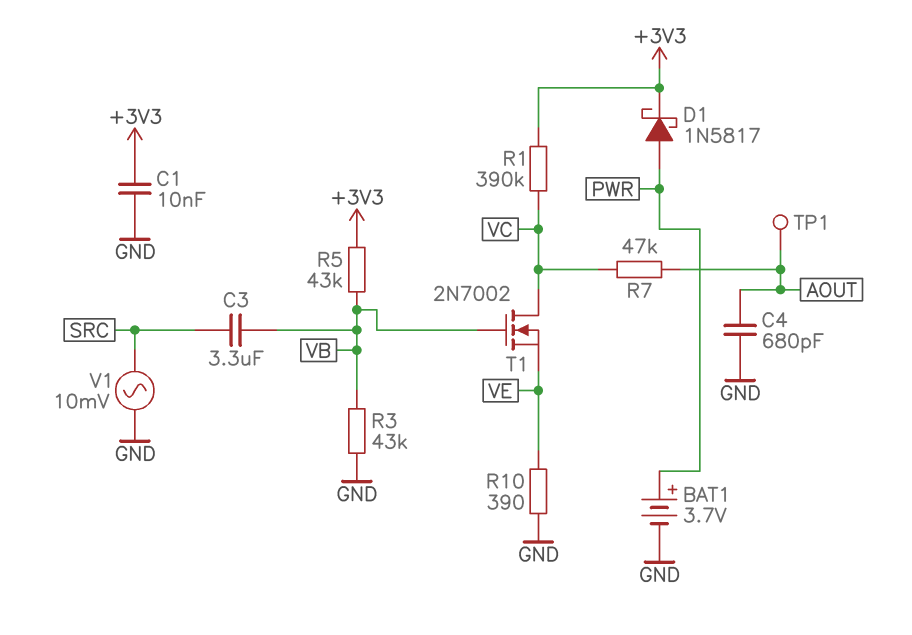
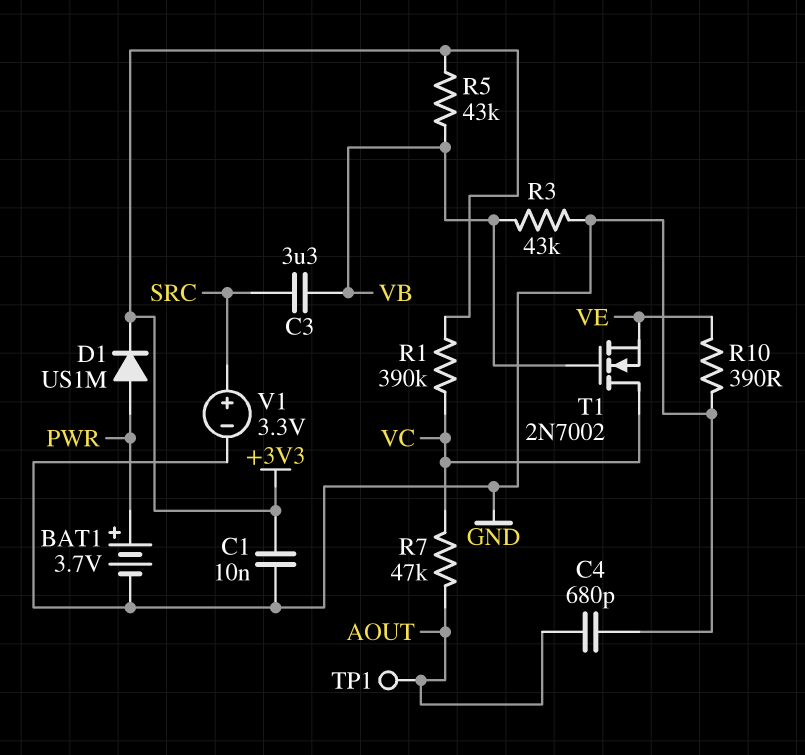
D1: schottky 1N5817 (A PWR, K +3V3) -> diode US1M (A PWR, K +3V3)
V1: AC 10mV (GND, SRC) -> 3.3V (plus SRC, minus GND)

